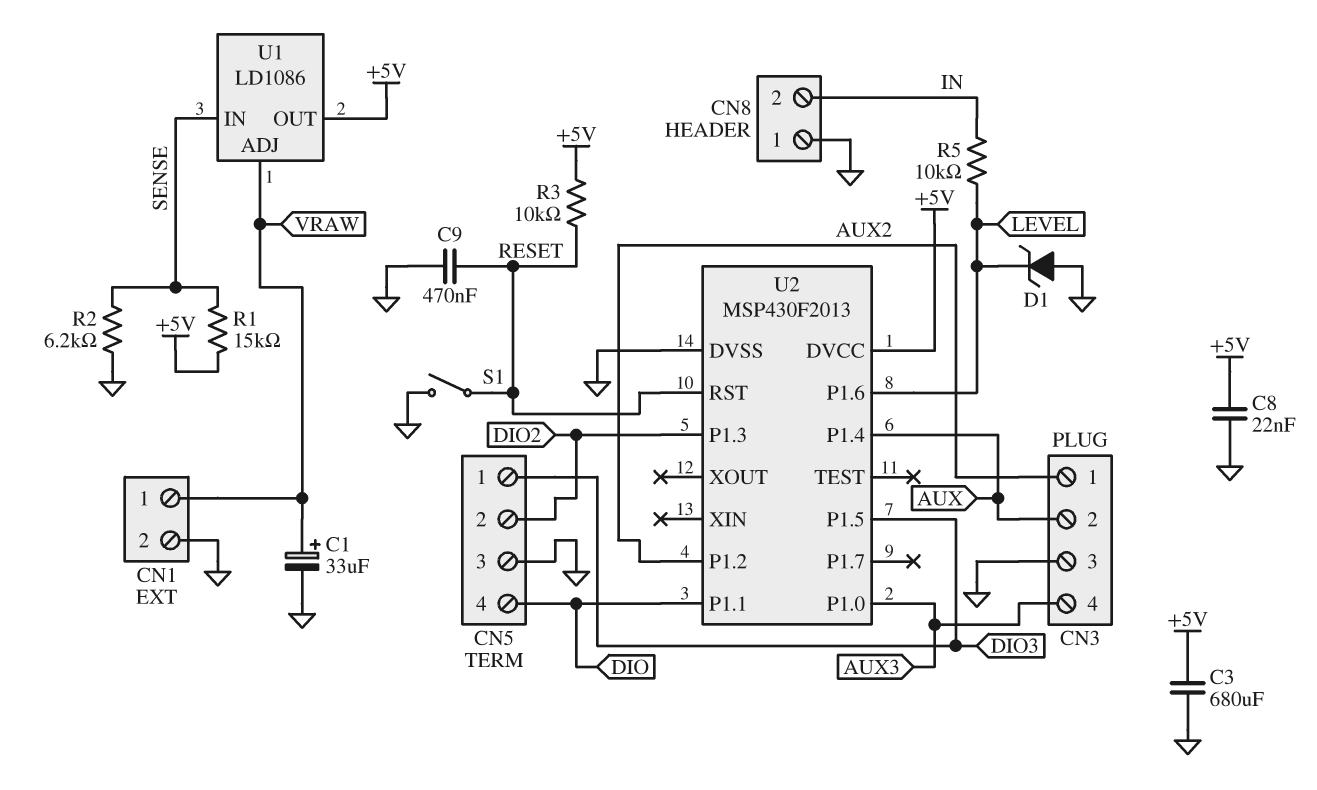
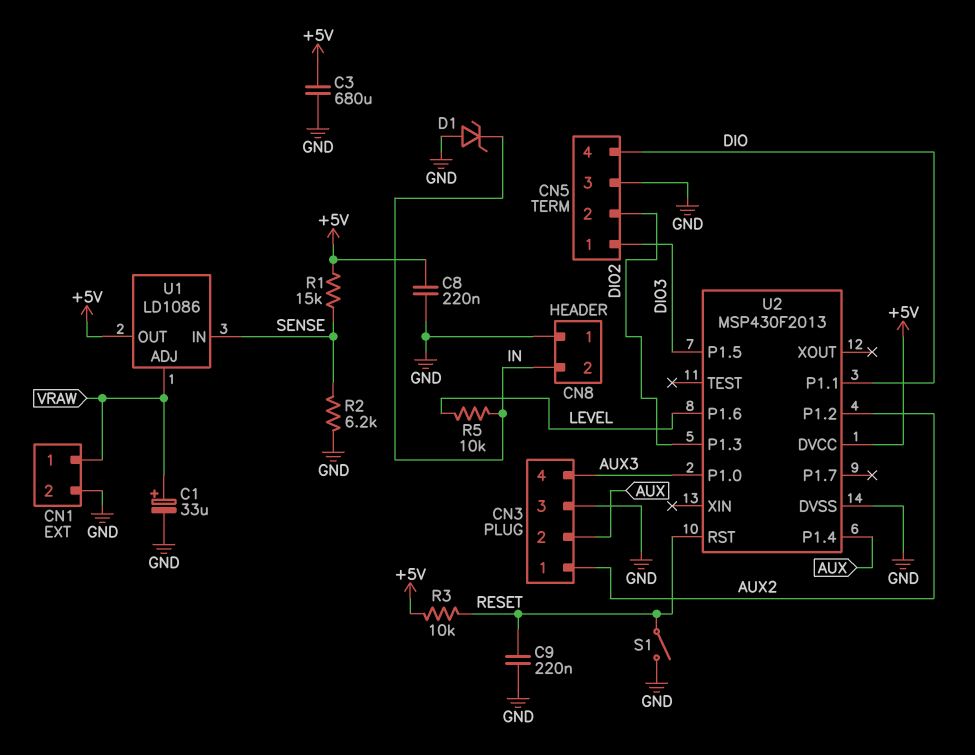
C8: 22nF (+5V, GND) -> 220nF (+5V, GND)
C9: 470nF (GND, RESET) -> 220nF (GND, RESET)
D1: zener (A GND, K LEVEL) -> zener (A GND, K IN)

